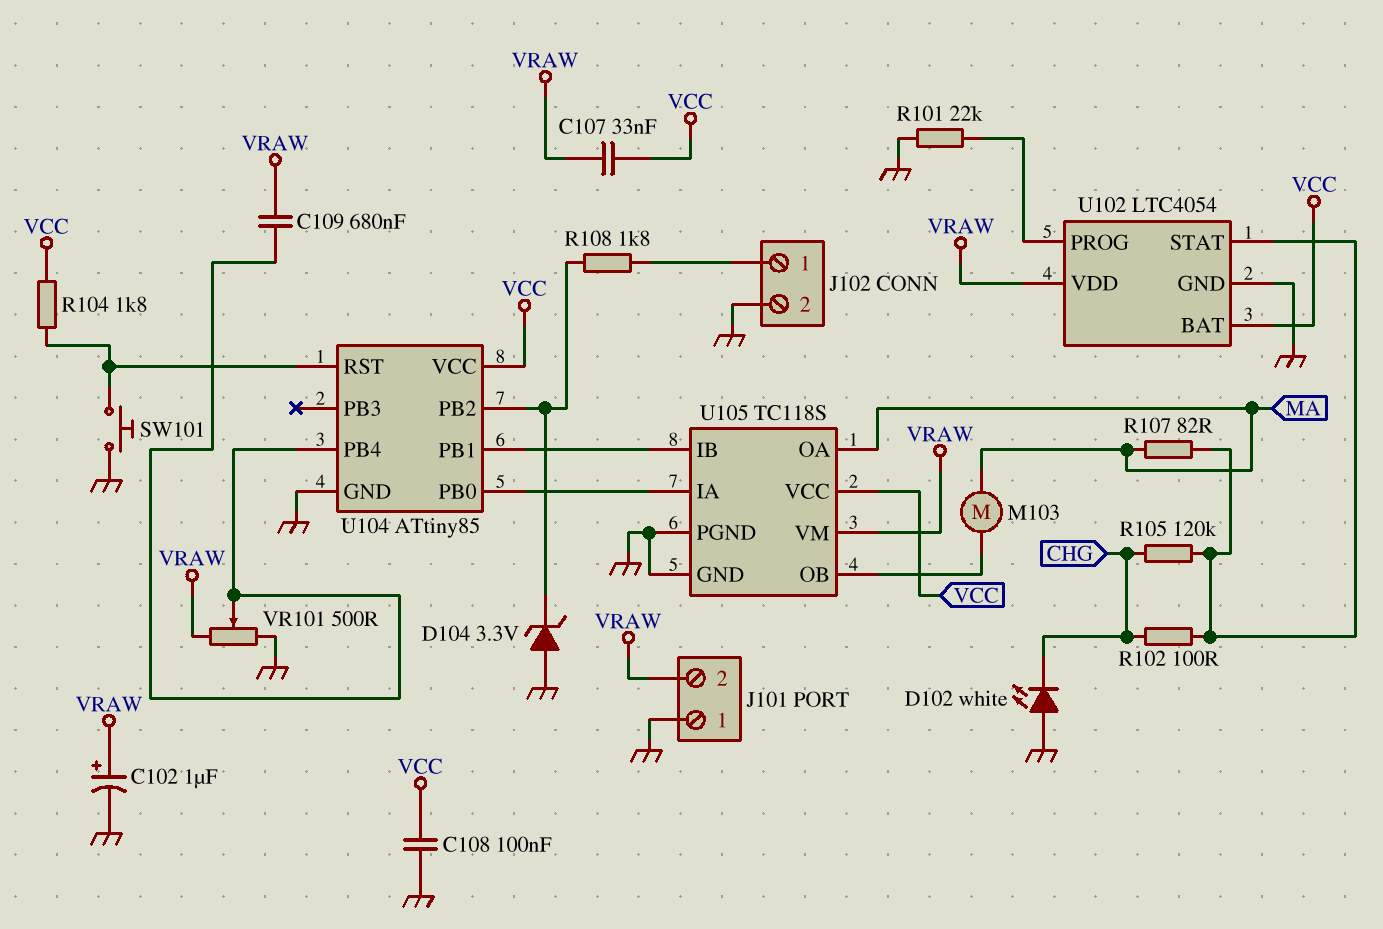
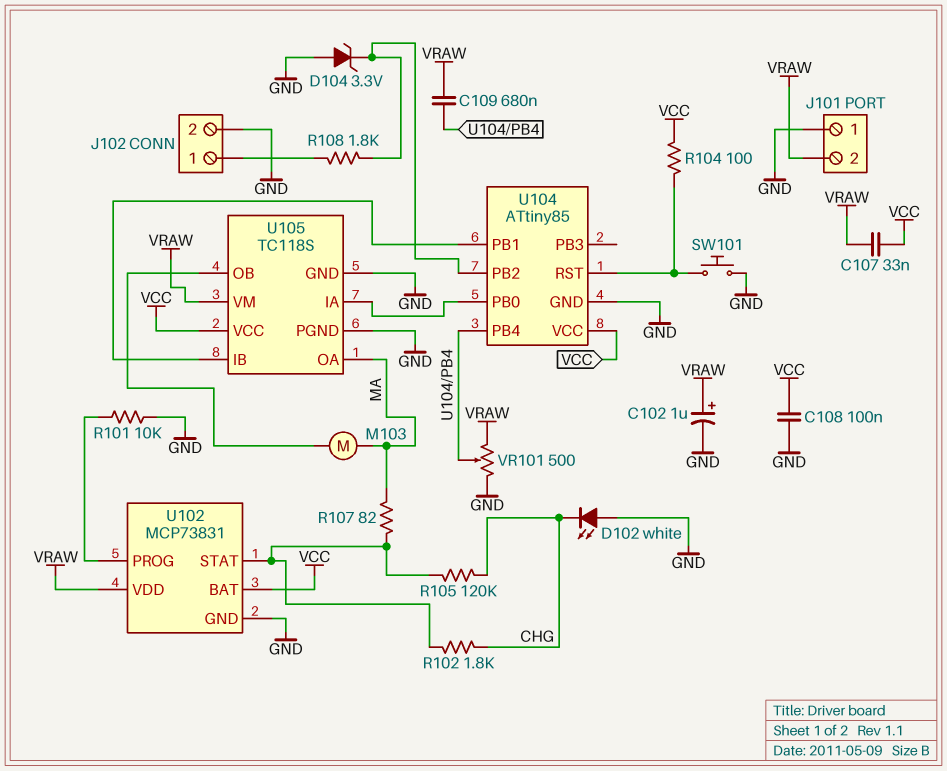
R101: 22k (GND, U102/PROG) -> 10k (GND, U102/PROG)
R102: 100 (CHG, U102/STAT) -> 1.8k (CHG, U102/STAT)
R104: 1.8k (U104/RST, VCC) -> 100 (U104/RST, VCC)
U102: LTC4054 -> MCP73831

